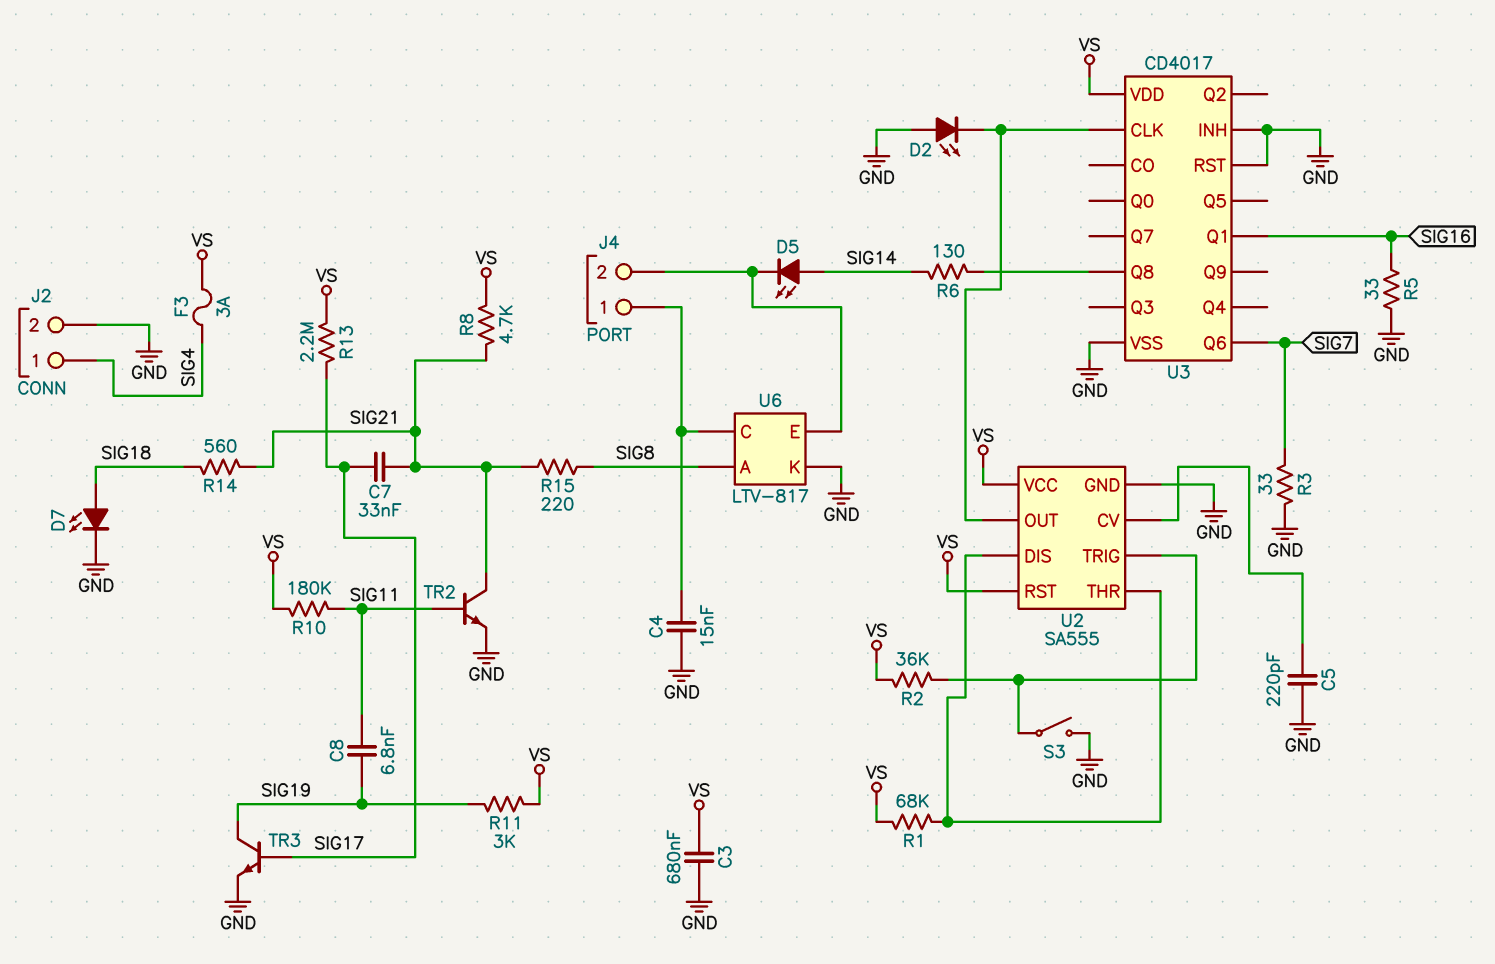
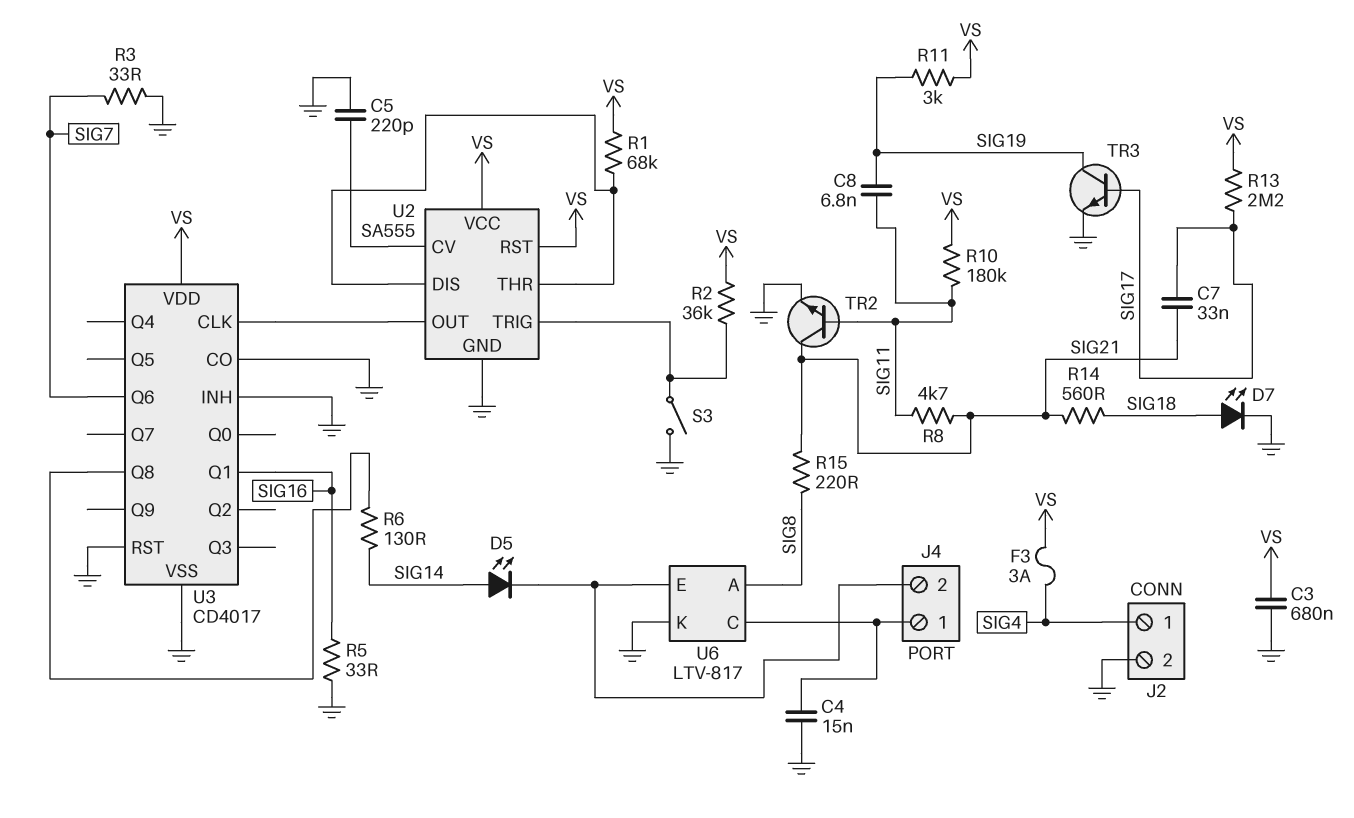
D2: LED (A GND, K U2/OUT) -> none
R8: 4.7k (SIG21, VS) -> 4.7k (SIG11, SIG21)
U3 pin CO: none -> GND

